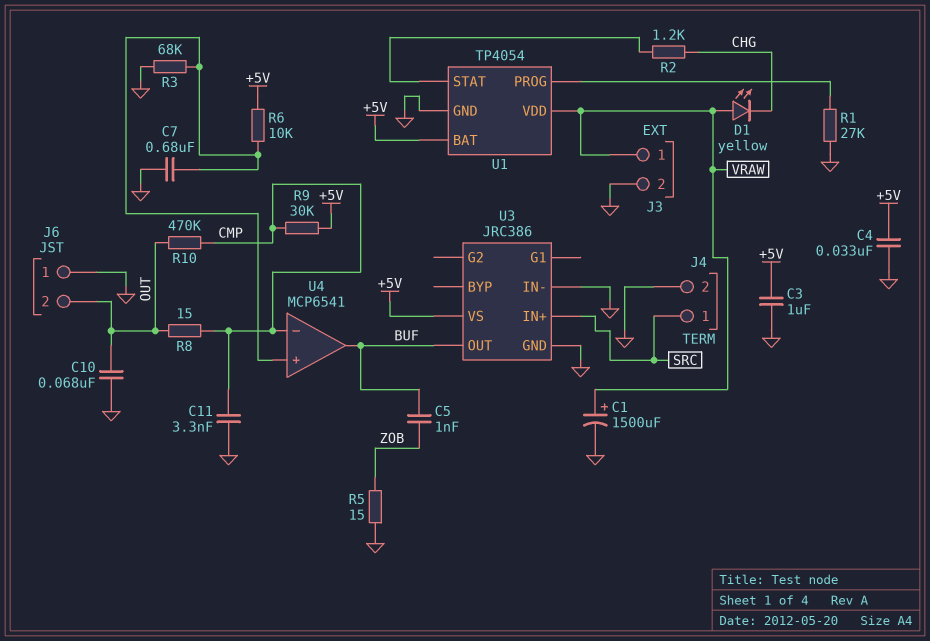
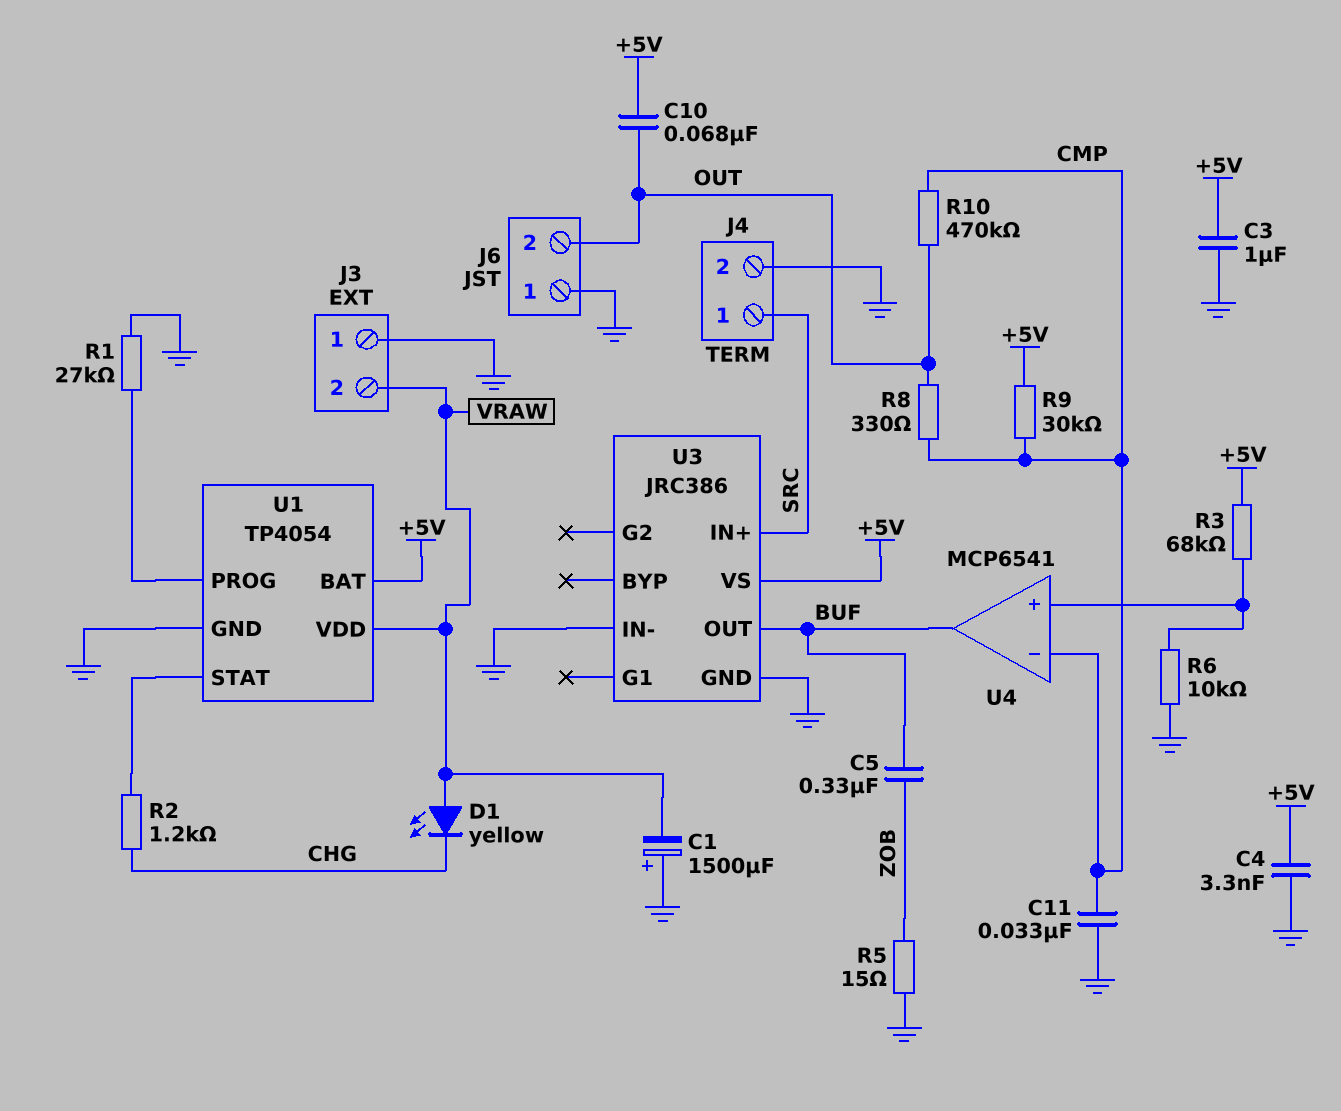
C1: 1500uF (plus VRAW, minus GND) -> 1500uF (plus GND, minus VRAW)
C4: 33nF (+5V, GND) -> 3.3nF (+5V, GND)
C5: 1nF (BUF, ZOB) -> 330nF (BUF, ZOB)
C7: 680nF (GND, U4/in+) -> none
C10: 68nF (GND, OUT) -> 68nF (+5V, OUT)
C11: 3.3nF (CMP, GND) -> 33nF (CMP, GND)
J3 pin 1: VRAW -> GND
J3 pin 2: GND -> VRAW
R3: 68k (GND, U4/in+) -> 68k (+5V, U4/in+)
R6: 10k (+5V, U4/in+) -> 10k (GND, U4/in+)
R8: 15 (CMP, OUT) -> 330 (CMP, OUT)

